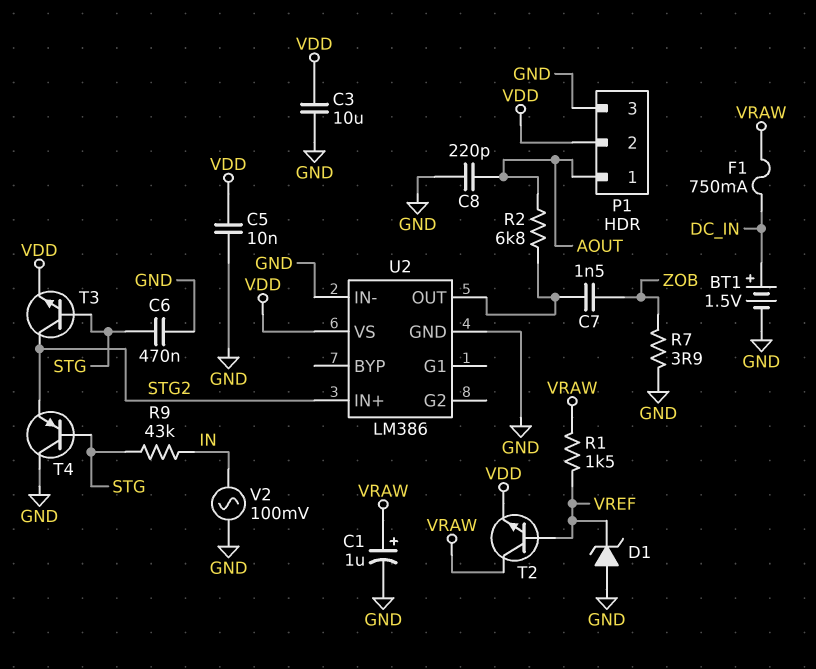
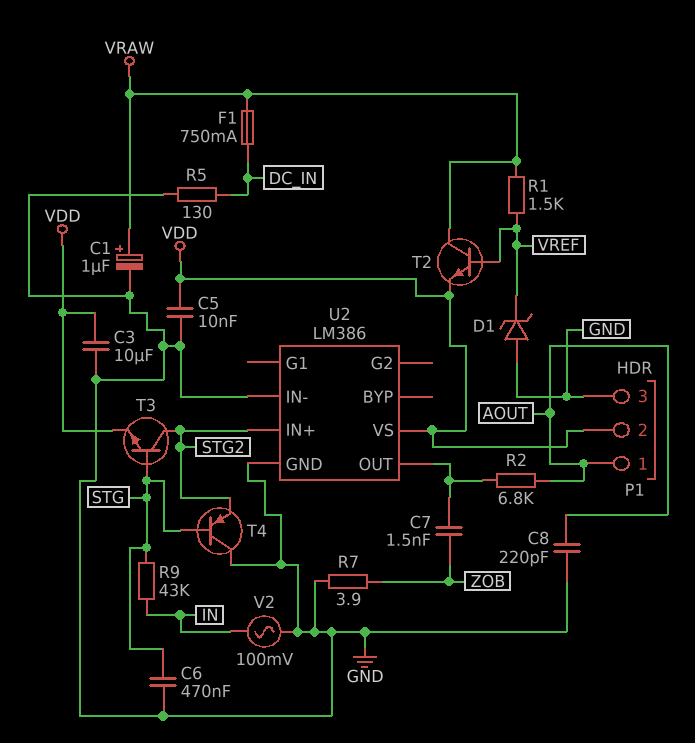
BT1: 1.5V (plus DC_IN, minus GND) -> none
R5: none -> 130 (DC_IN, GND)

